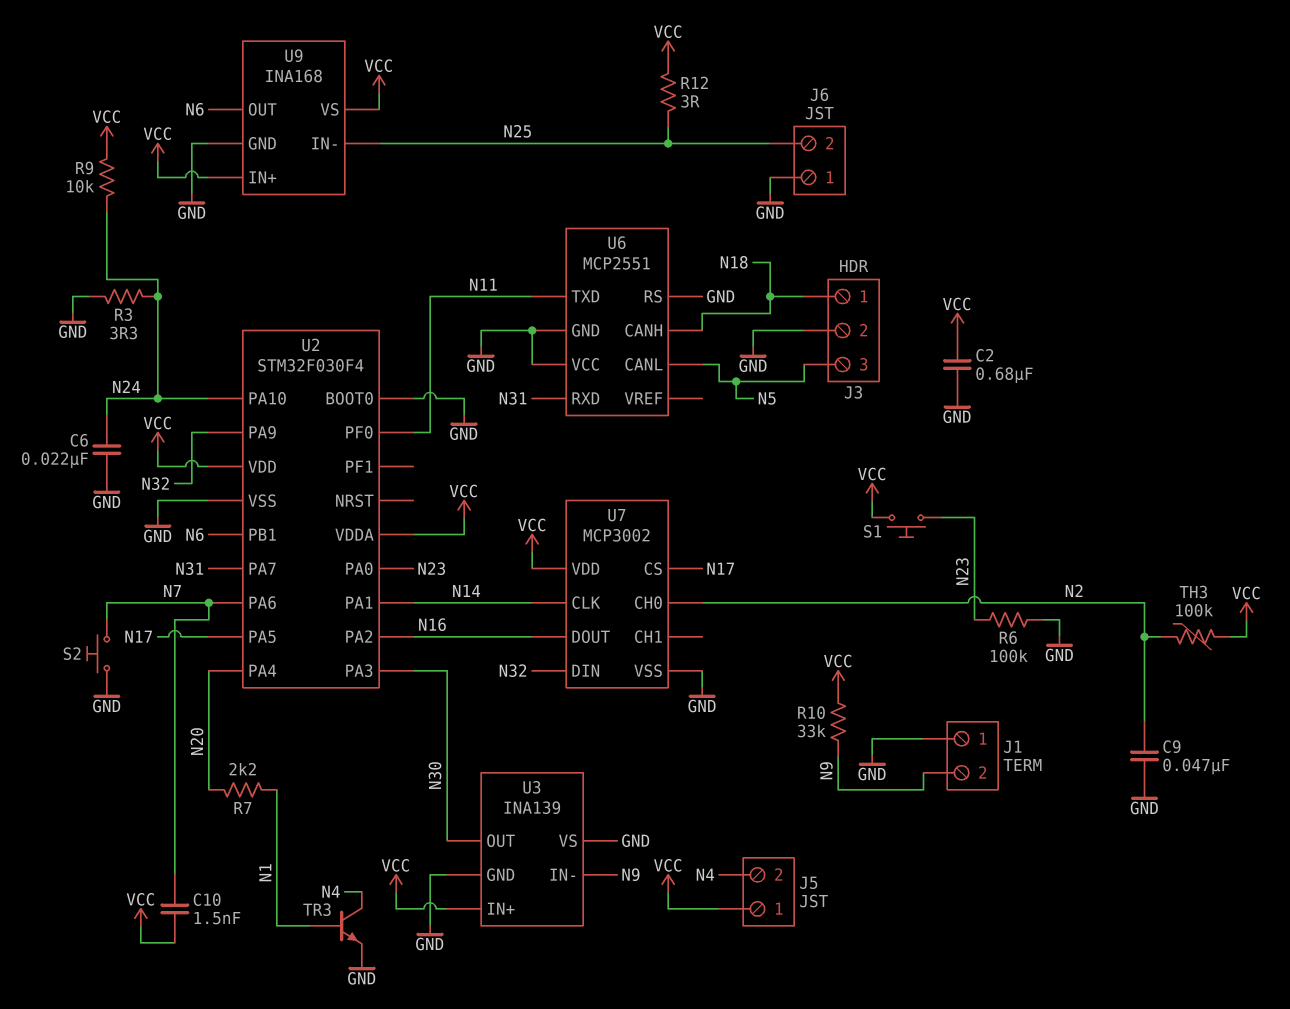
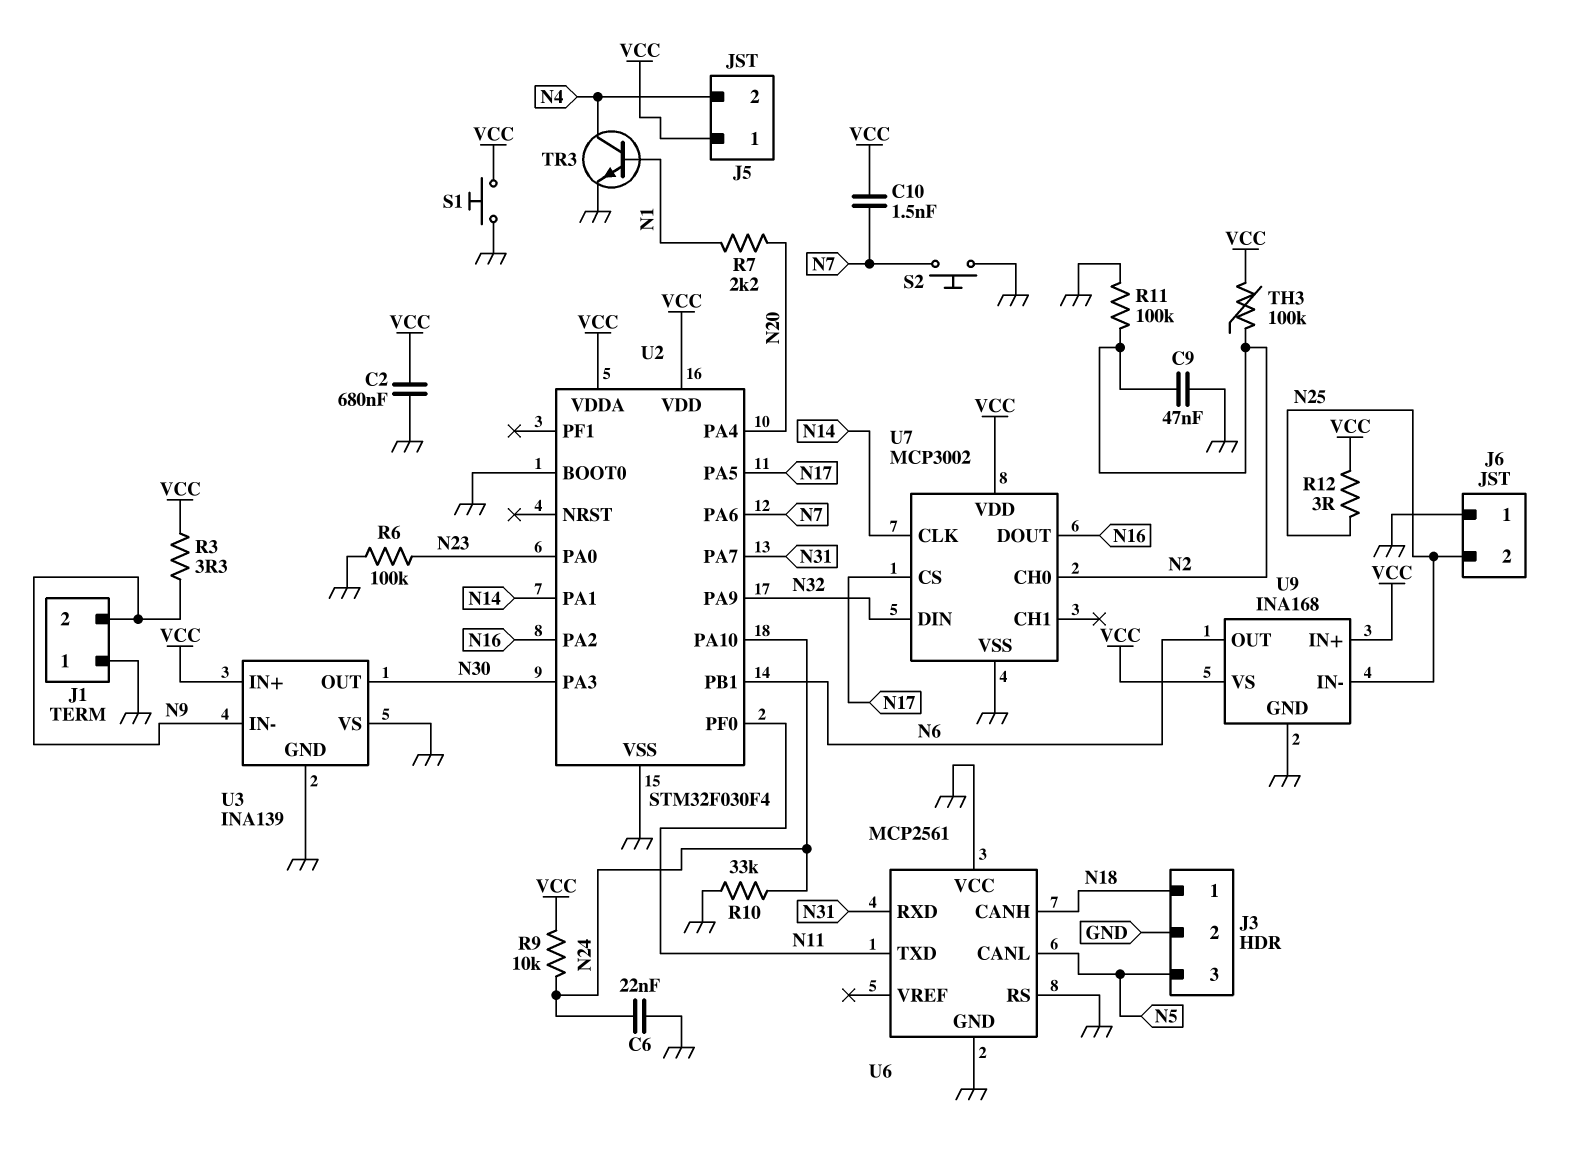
R3: 3.3 (GND, N24) -> 3.3 (N9, VCC)
R10: 33k (N9, VCC) -> 33k (GND, N24)
R11: none -> 100k (GND, N2)
S1: button (N23, VCC) -> button (GND, VCC)
U6: MCP2551 -> MCP2561

